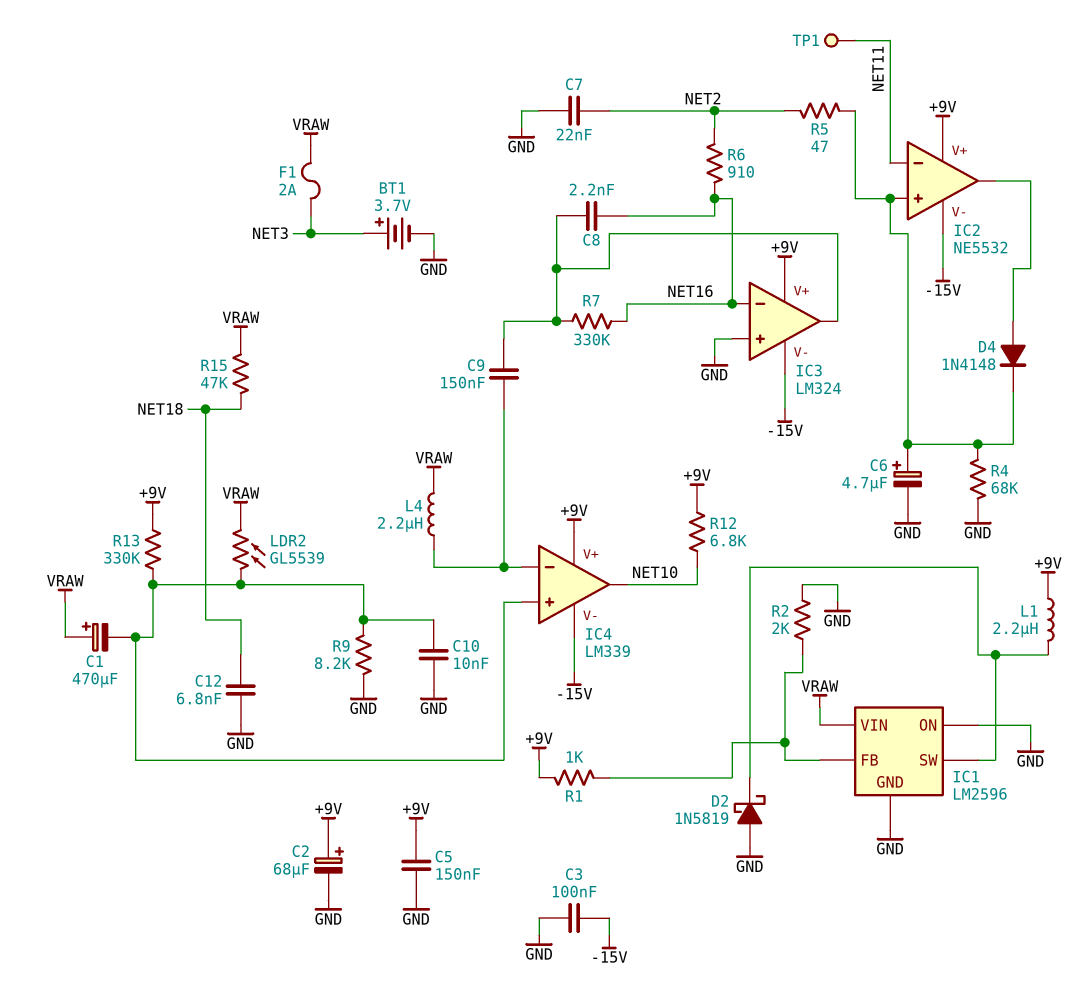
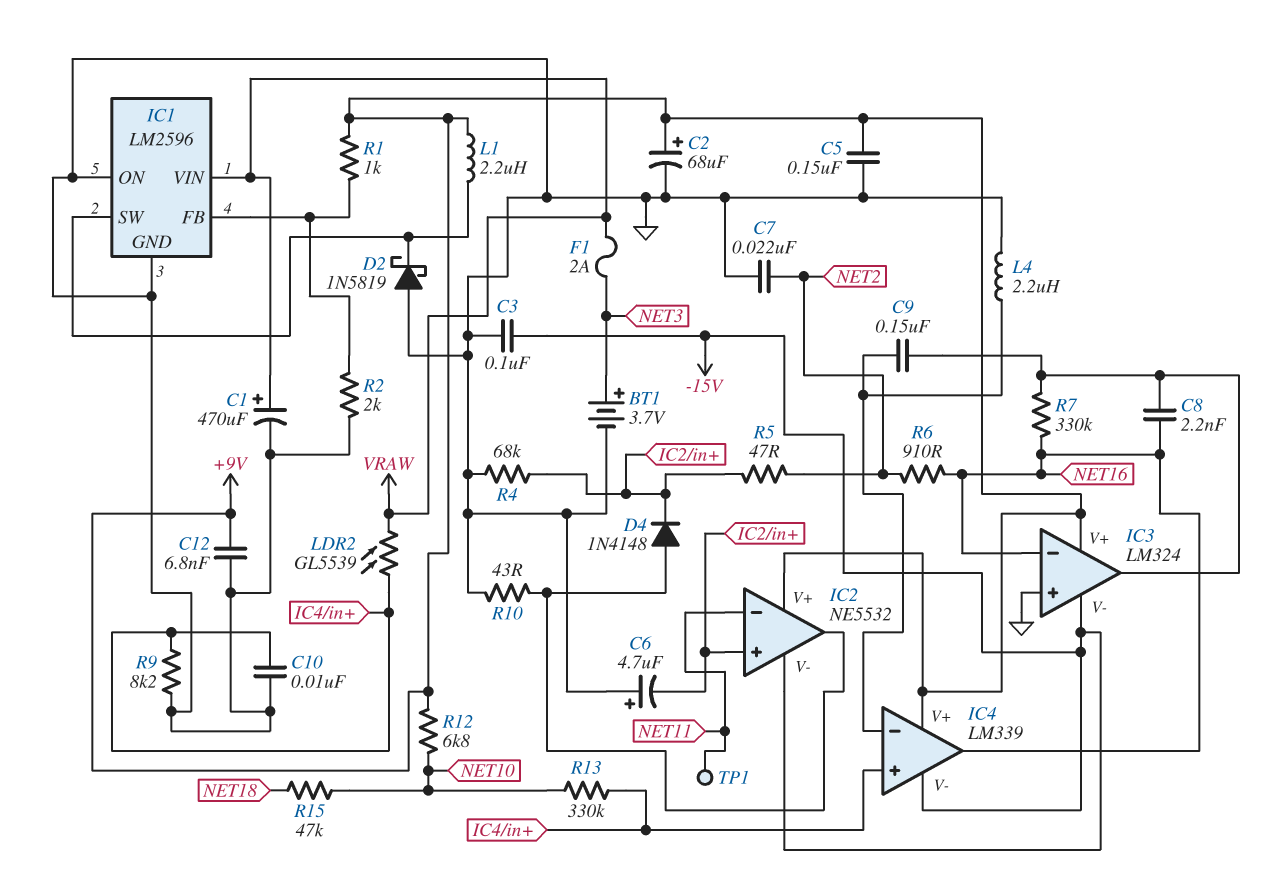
C1: 470uF (plus VRAW, minus IC4/in+) -> 470uF (plus VRAW, minus GND)
C6: 4.7uF (plus IC2/in+, minus GND) -> 4.7uF (plus GND, minus IC2/in+)
C12: 6.8nF (GND, NET18) -> 6.8nF (+9V, GND)
IC4 pin out: NET10 -> NET16
L4: 2.2uH (IC4/in-, VRAW) -> 2.2uH (GND, IC4/in-)
R10: none -> 43 (GND, IC2/out)
R13: 330k (+9V, IC4/in+) -> 330k (IC4/in+, NET10)
R15: 47k (NET18, VRAW) -> 47k (NET10, NET18)

